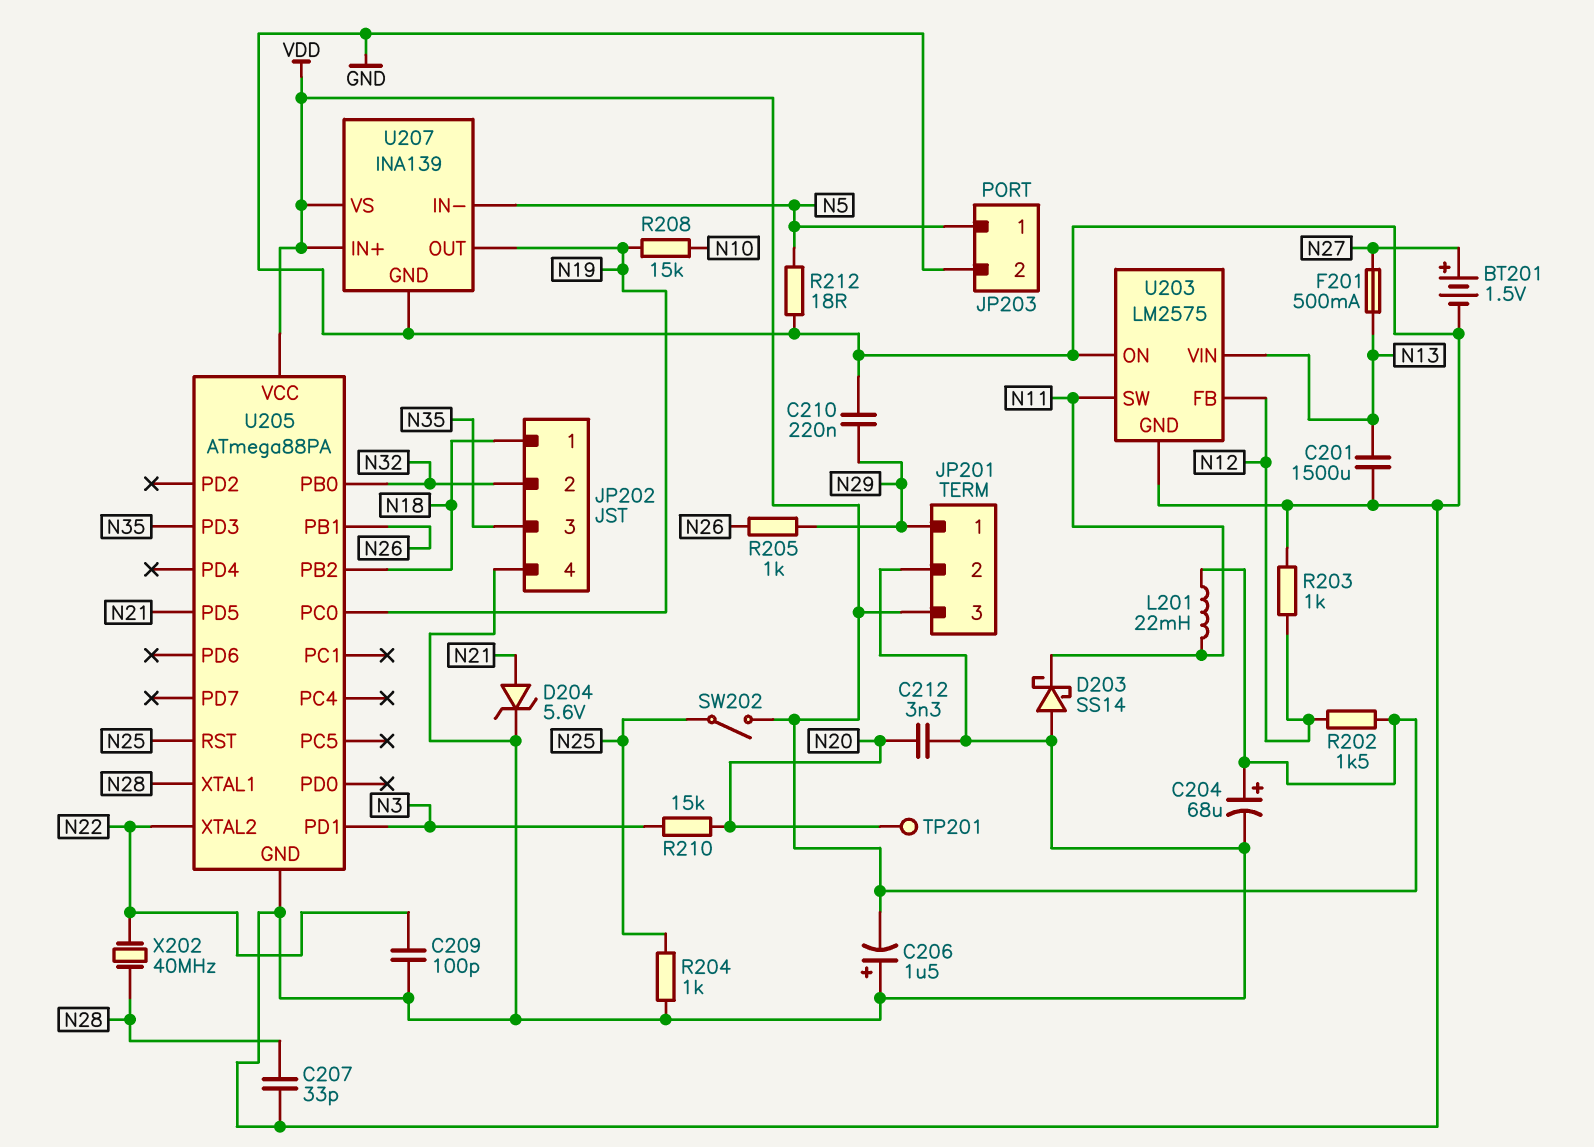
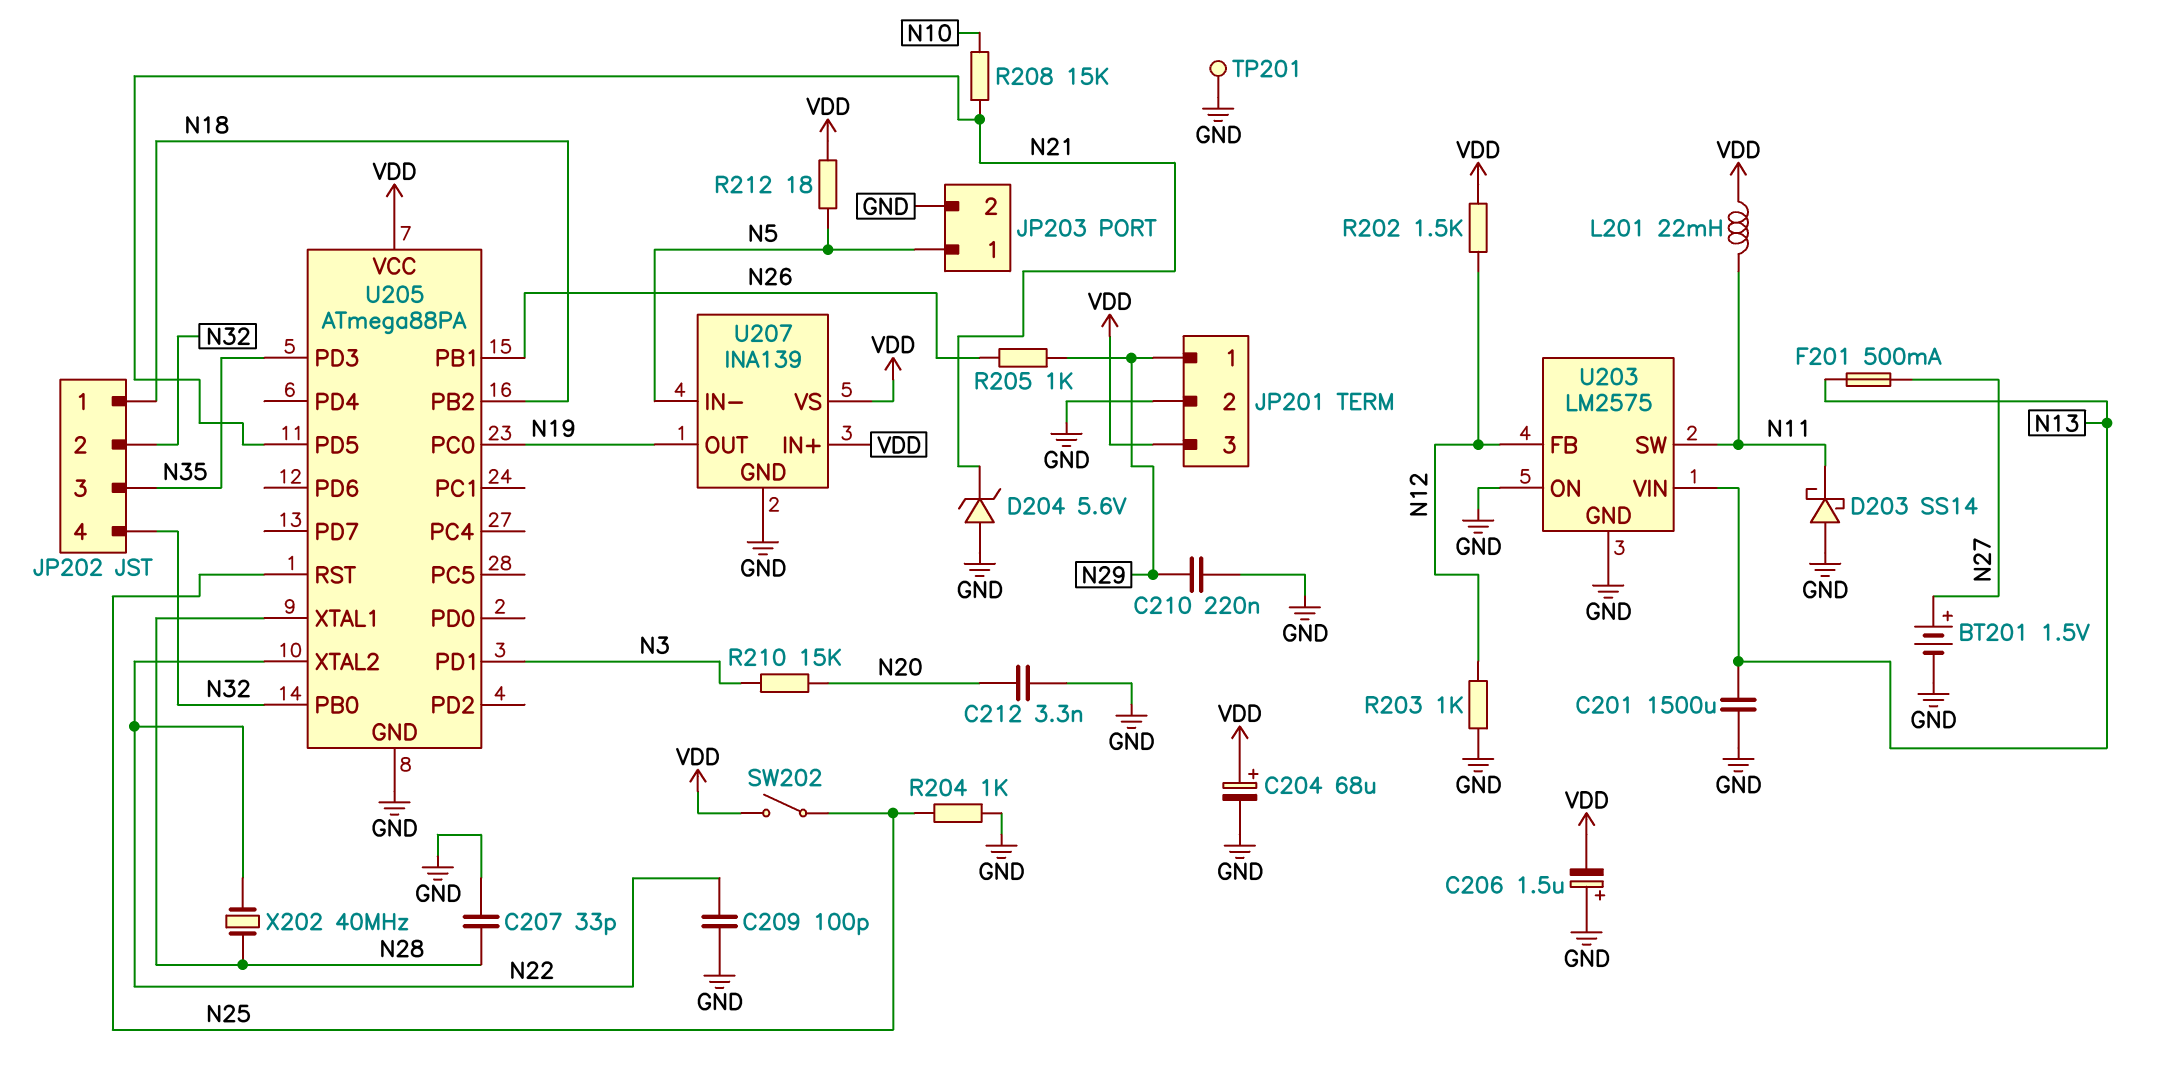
D204: zener 5.6V (A N21, K GND) -> zener 5.6V (A GND, K N21)
JP202 pin 4: GND -> N32
R208: 15k (N10, N19) -> 15k (N10, N21)
R212: 18 (GND, N5) -> 18 (N5, VDD)
TP201: test point (N20) -> test point (GND)

